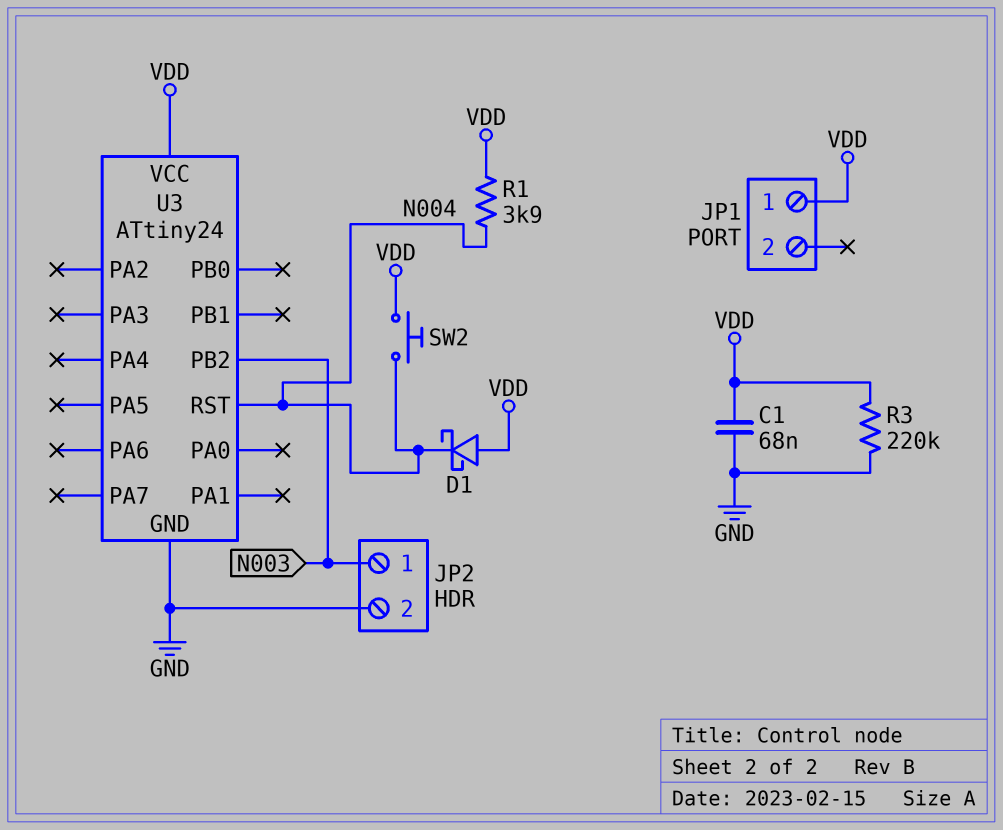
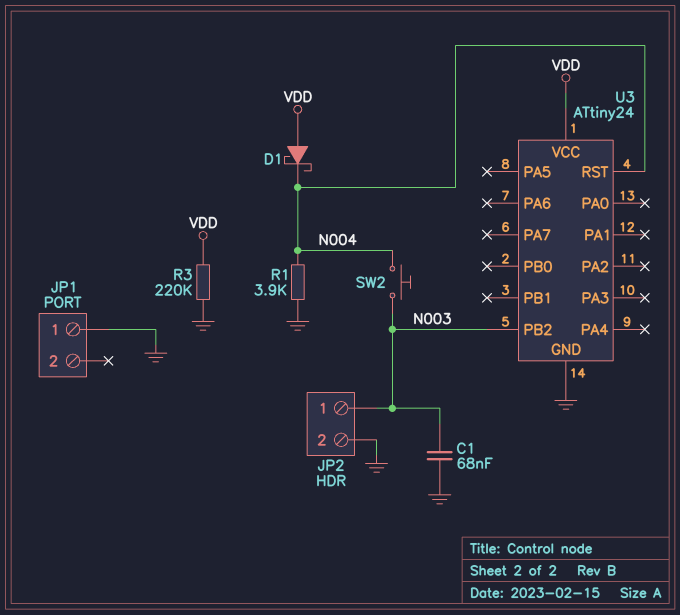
C1: 68nF (GND, VDD) -> 68nF (GND, N003)
JP1 pin 1: VDD -> GND
R1: 3.9k (N004, VDD) -> 3.9k (GND, N004)
SW2: button (N004, VDD) -> button (N003, N004)

